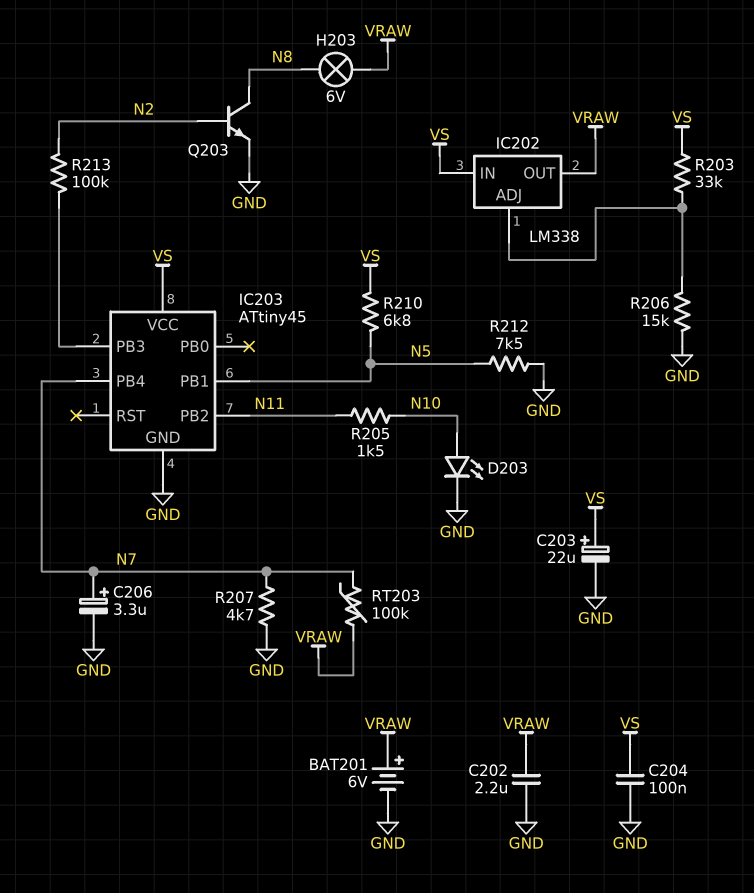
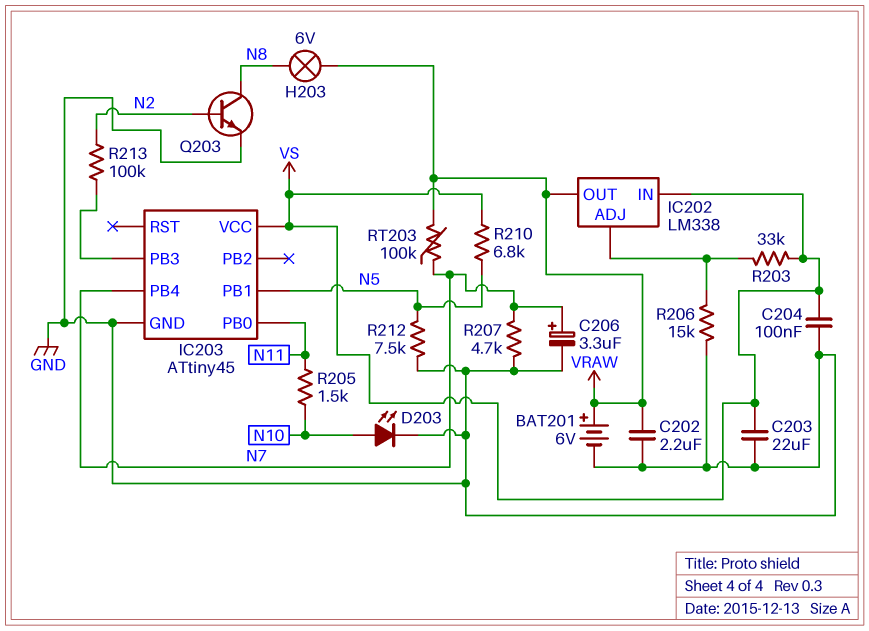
C203: 22uF (plus VS, minus GND) -> 22uF (GND, VS)
IC203 pin PB0: none -> N11
IC203 pin PB2: N11 -> none

